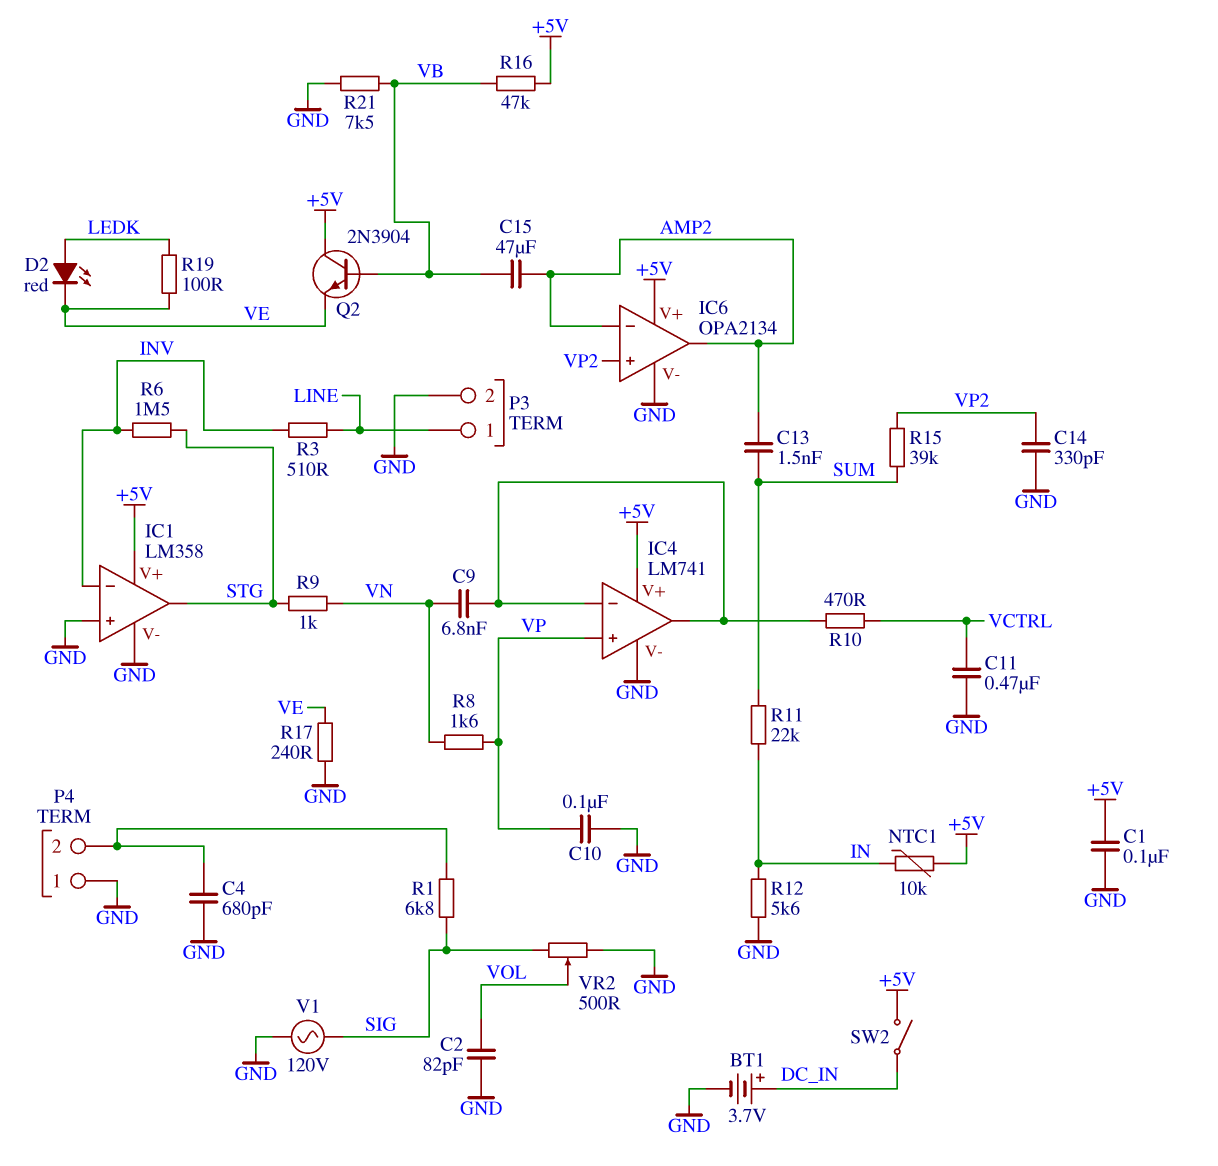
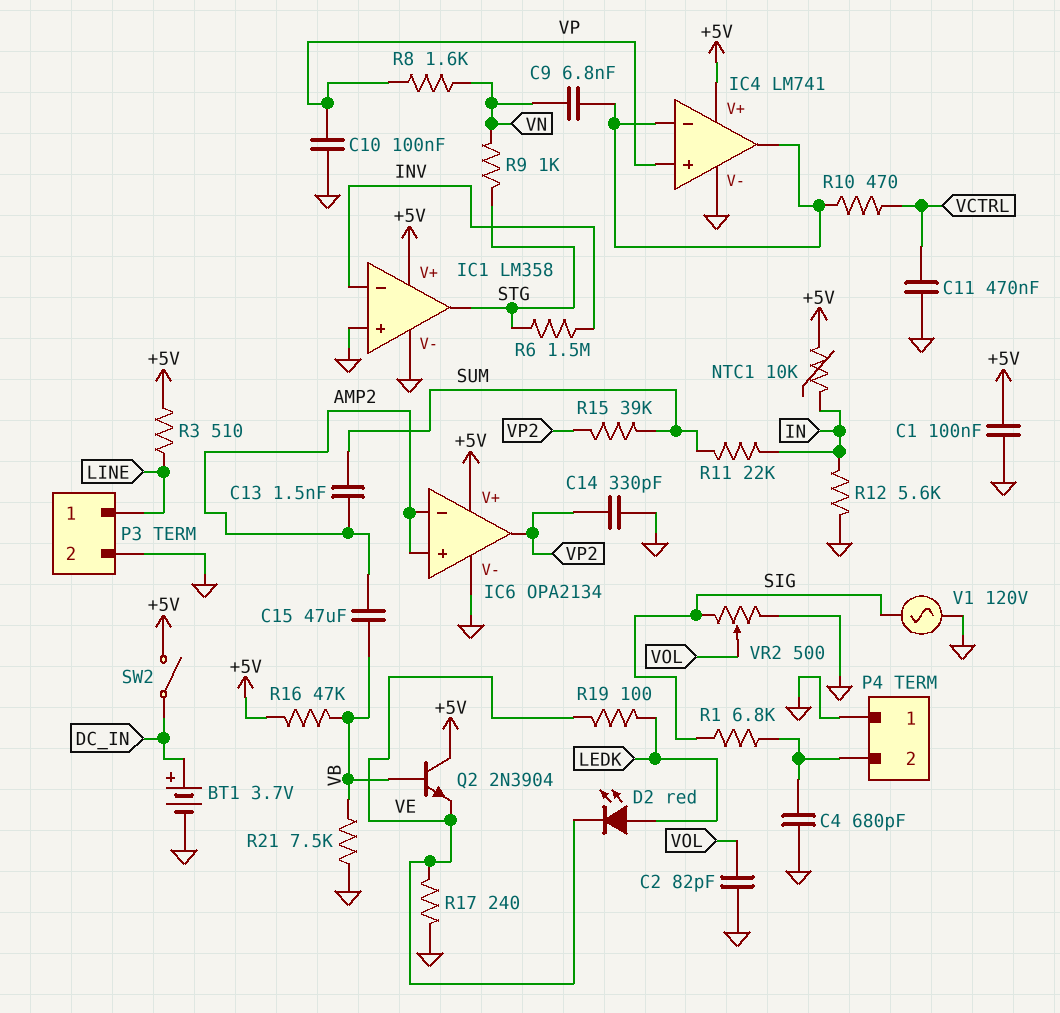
IC6 pin in+: VP2 -> AMP2
IC6 pin out: AMP2 -> VP2
R3: 510 (INV, LINE) -> 510 (+5V, LINE)

